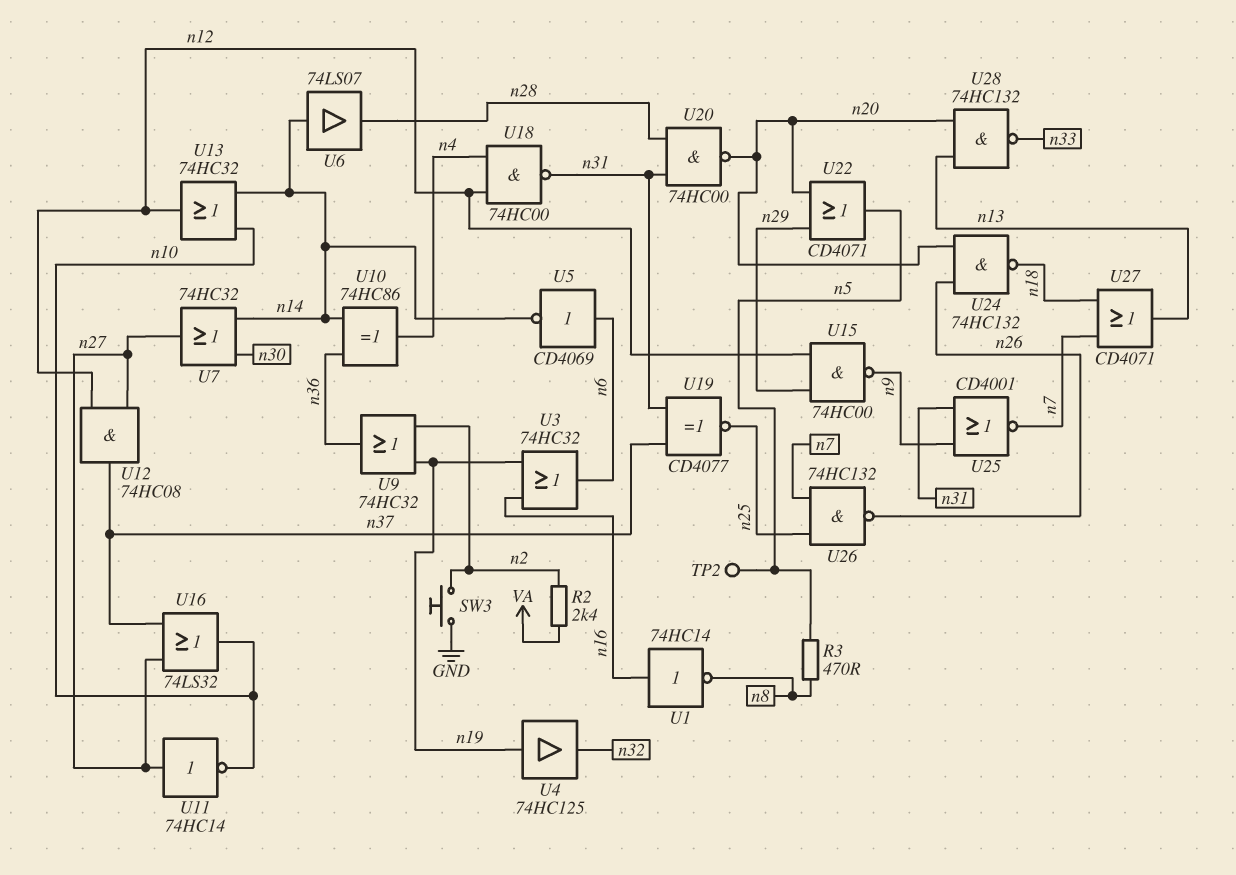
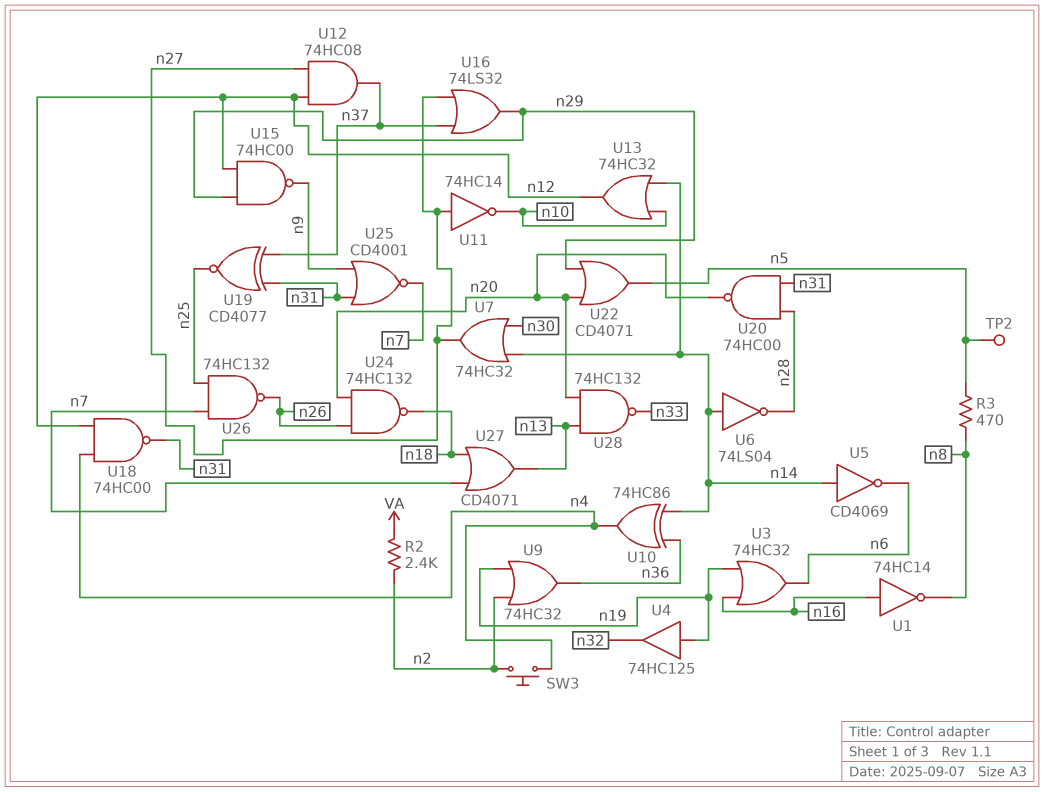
SW3: button (GND, n2) -> button (n2, n4)
U5: NOT CD4069 (in n6, out n14) -> NOT CD4069 (in n14, out n6)
U6: buffer 74LS07 (in n14, out n28) -> NOT 74LS04 (in n14, out n28)
U16: OR 74LS32 (in n27, in n37, out n10) -> OR 74LS32 (in n27, in n37, out n29)

